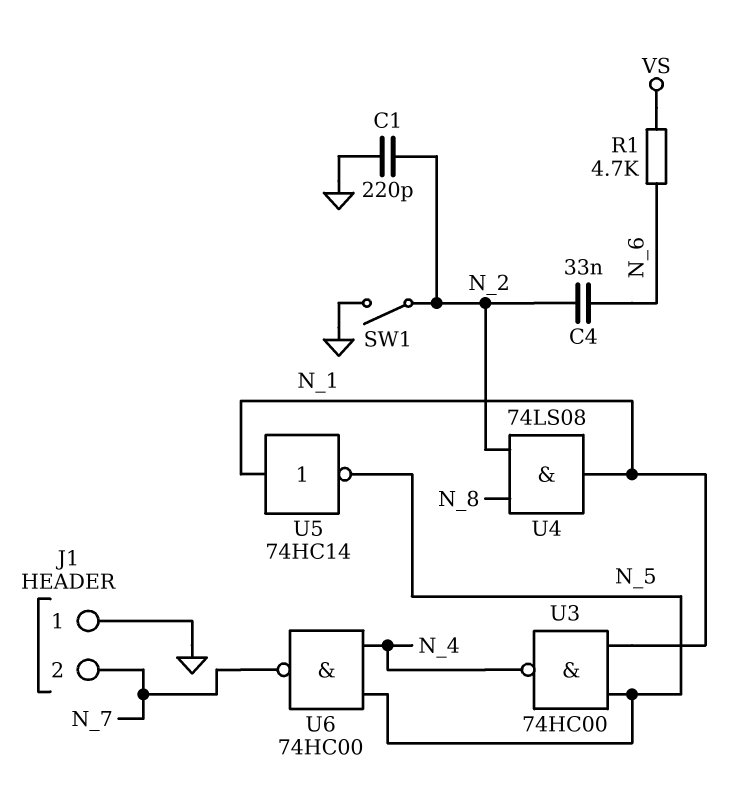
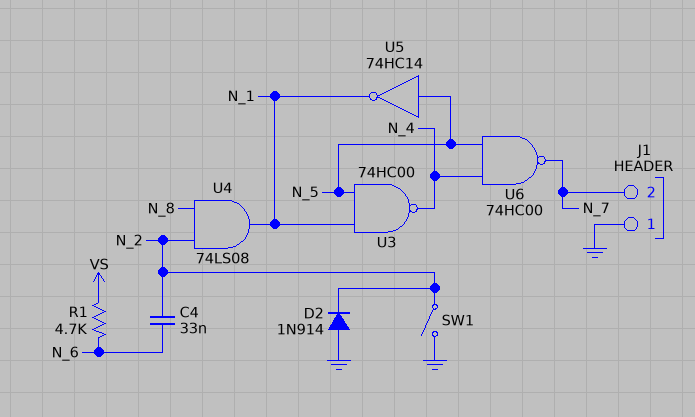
C1: 220pF (GND, N_2) -> none
D2: none -> diode 1N914 (A GND, K N_2)
U5: NOT 74HC14 (in N_1, out N_5) -> NOT 74HC14 (in N_5, out N_1)

